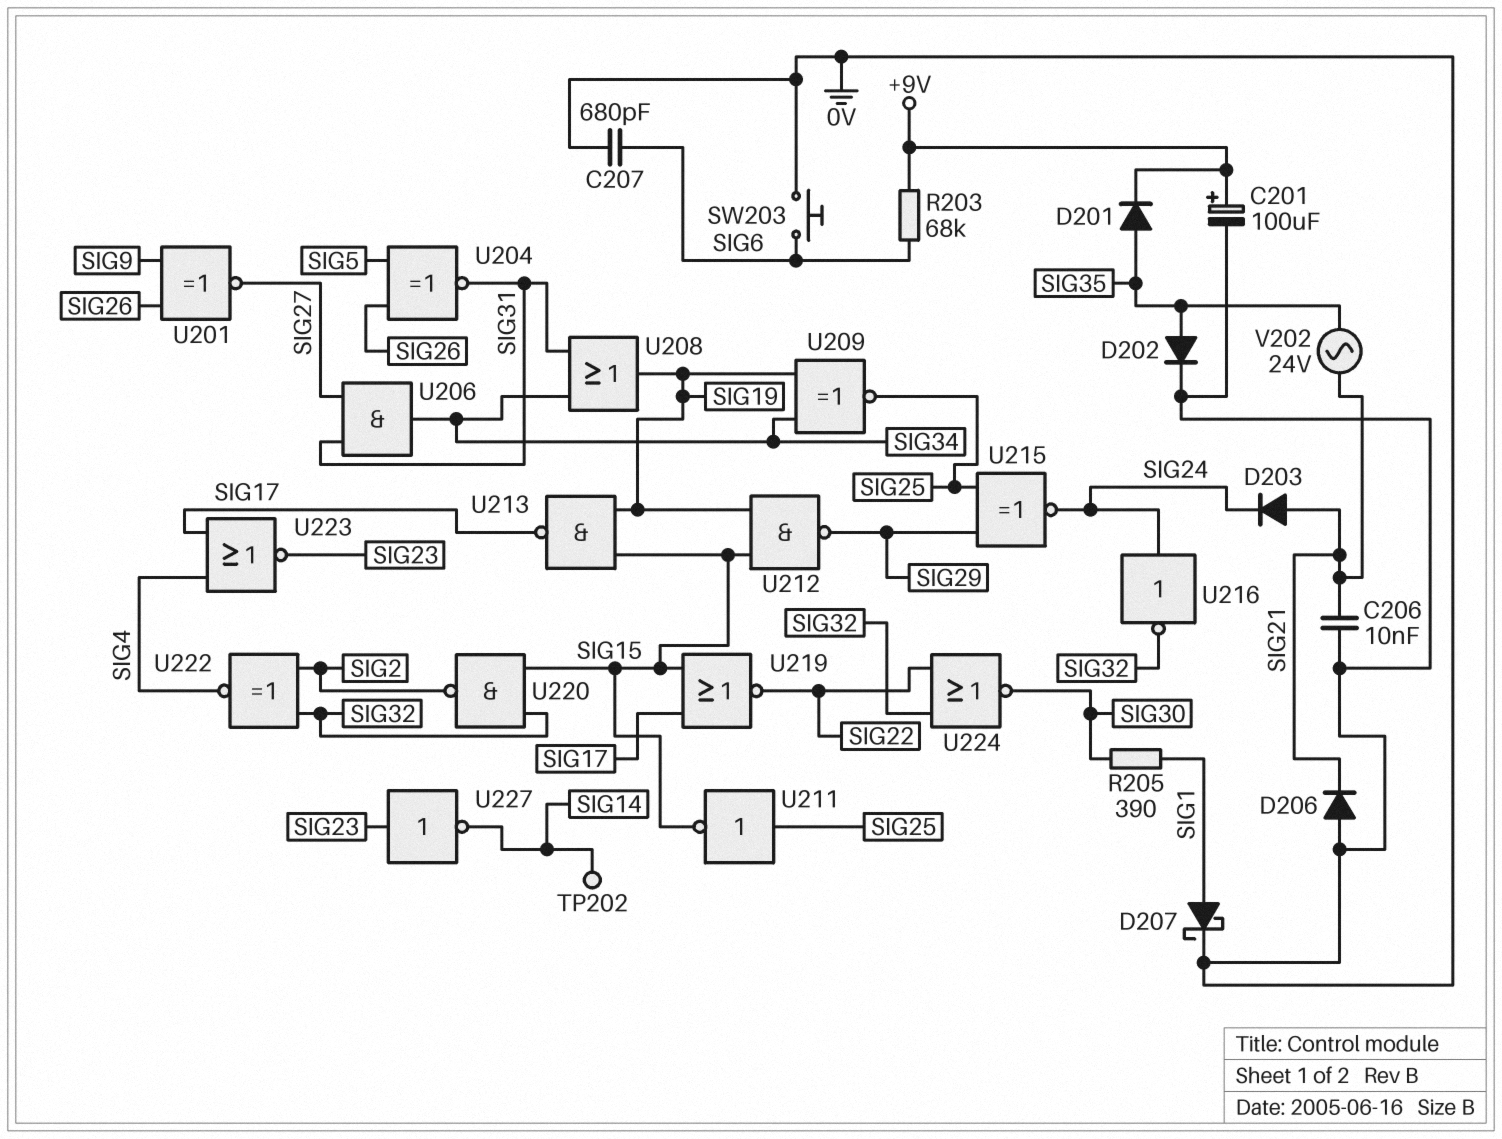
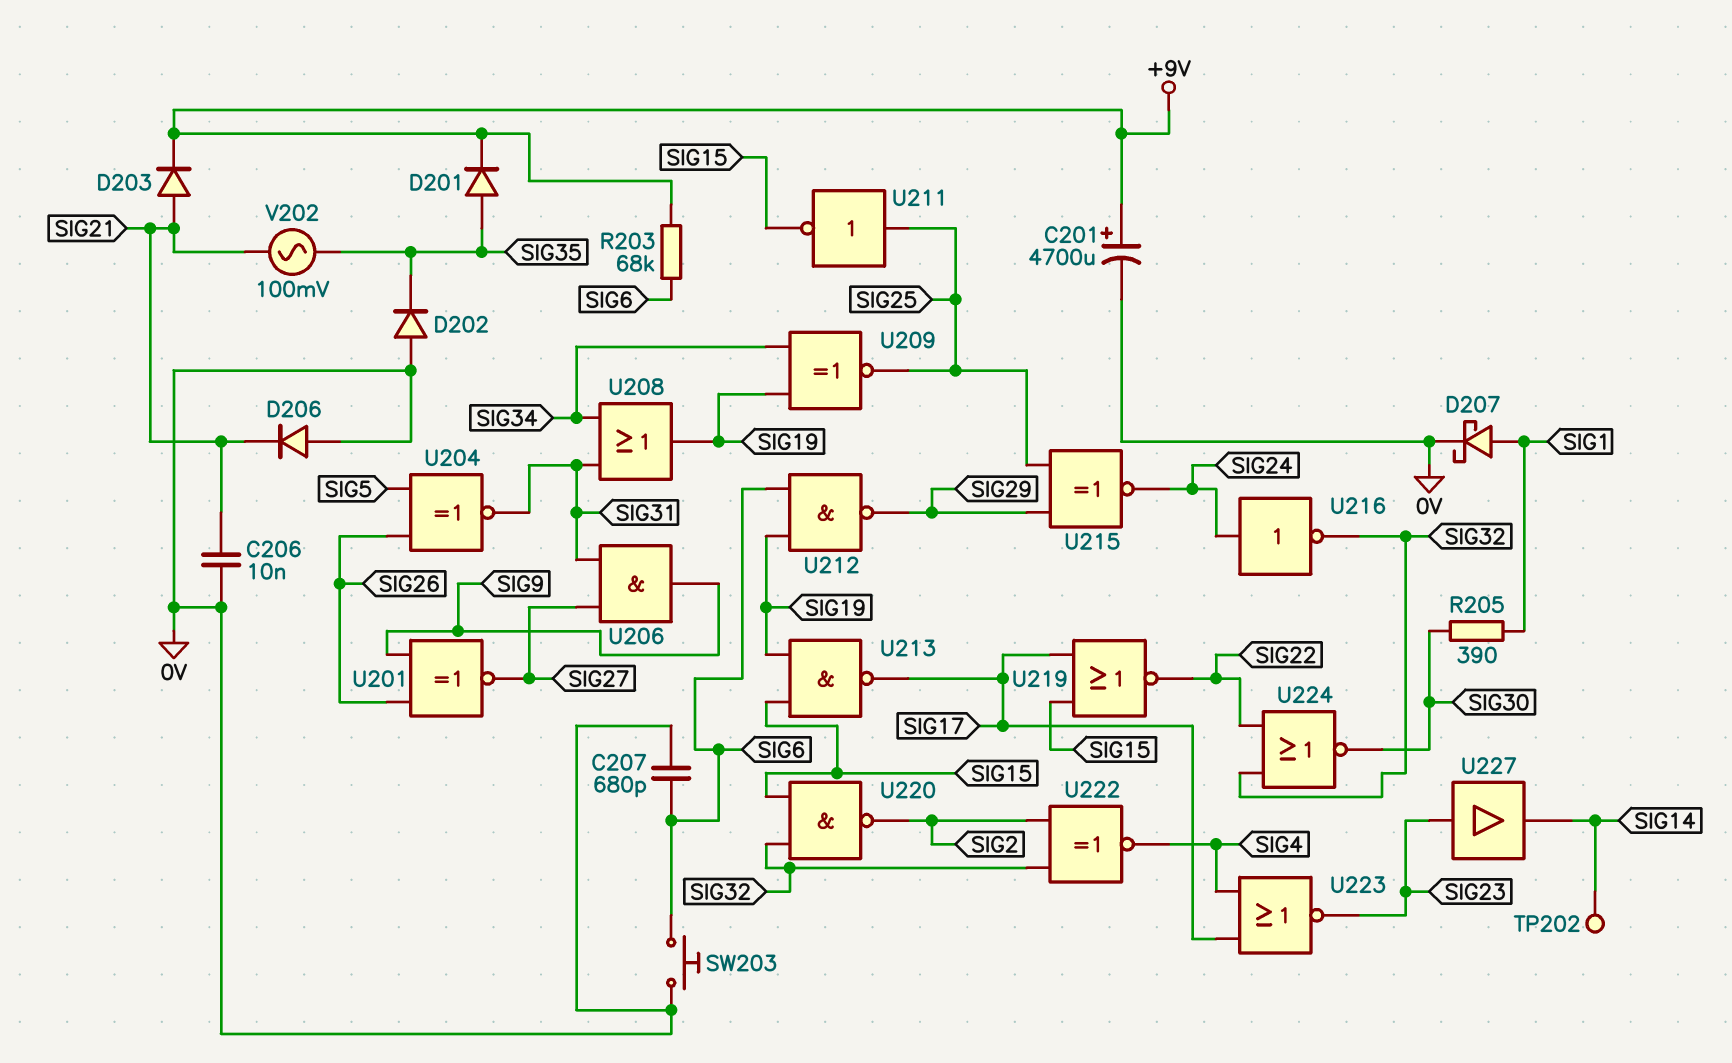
C201: 100uF (plus +9V, minus 0V) -> 4700uF (plus +9V, minus 0V)
D202: diode (A SIG35, K 0V) -> diode (A 0V, K SIG35)
D203: diode (A SIG21, K SIG24) -> diode (A SIG21, K +9V)
U206: AND (in SIG27, in SIG31, out SIG34) -> AND (in SIG27, in SIG31, out SIG9)
U212: NAND (in SIG15, in SIG19, out SIG29) -> NAND (in SIG6, in SIG19, out SIG29)
U227: NOT (in SIG23, out SIG14) -> buffer (in SIG23, out SIG14)
V202: AC 24V (SIG21, SIG35) -> AC 100mV (SIG21, SIG35)

